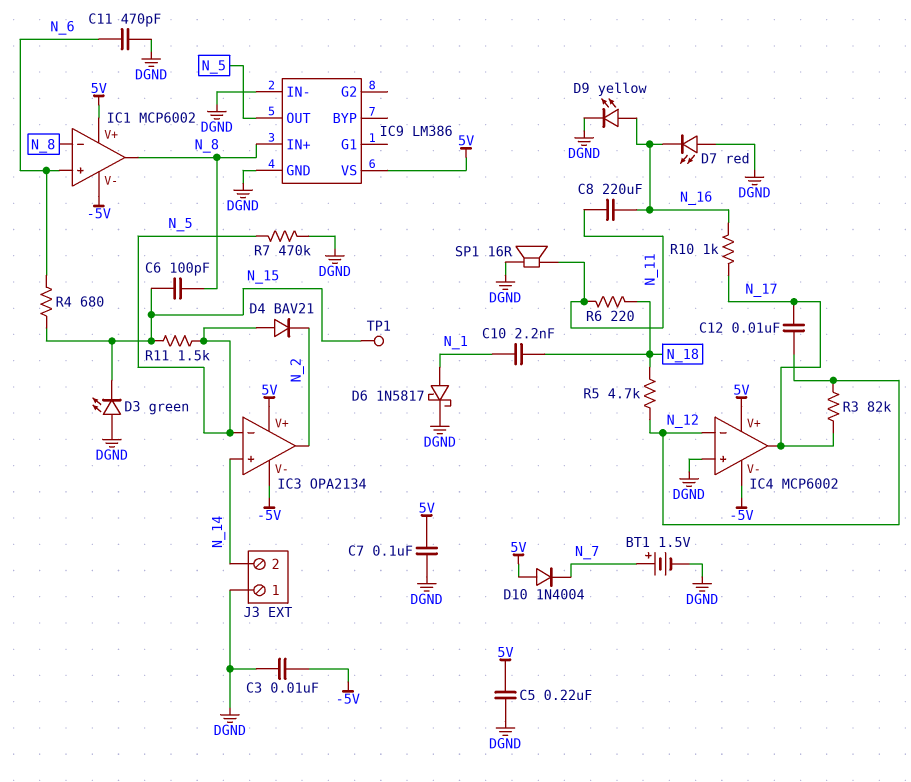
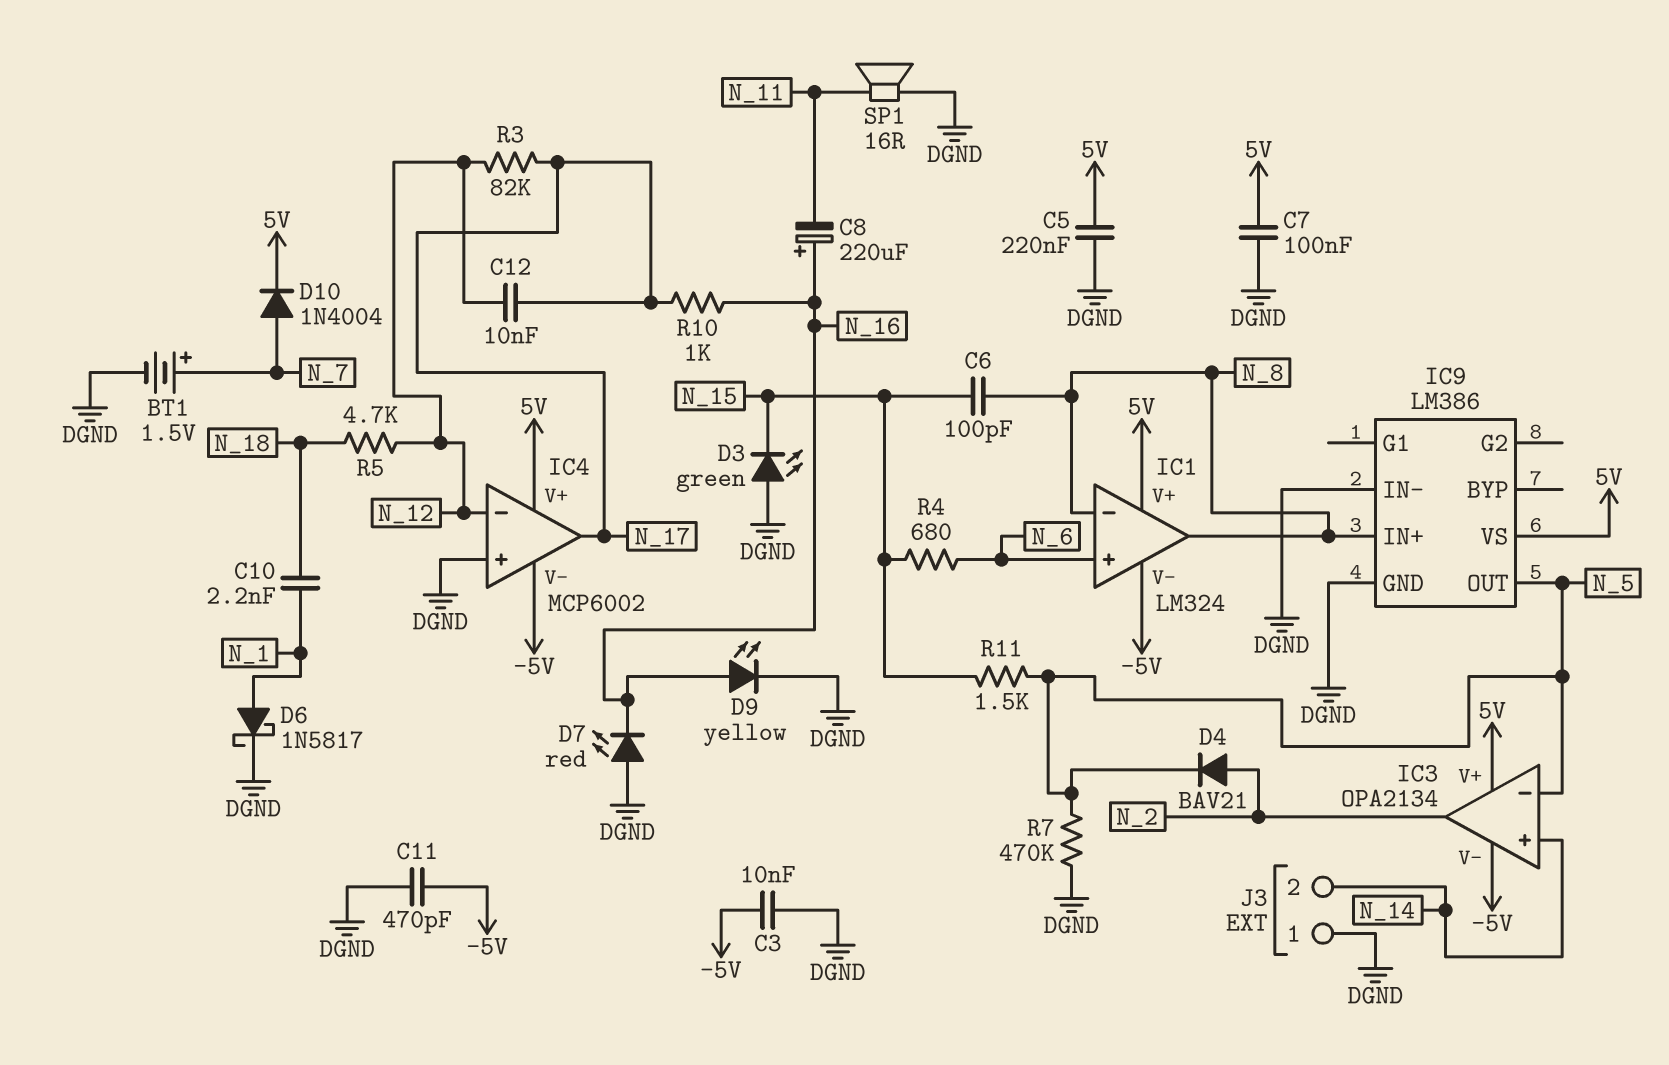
C8: 220uF (N_11, N_16) -> 220uF (plus N_16, minus N_11)
C11: 470pF (DGND, N_6) -> 470pF (-5V, DGND)
D4: diode BAV21 (A N_5, K N_2) -> diode BAV21 (A N_2, K N_5)
D10: diode 1N4004 (A 5V, K N_7) -> diode 1N4004 (A N_7, K 5V)
IC1: MCP6002 -> LM324
R6: 220 (N_11, N_18) -> none
TP1: test point (N_15) -> none

